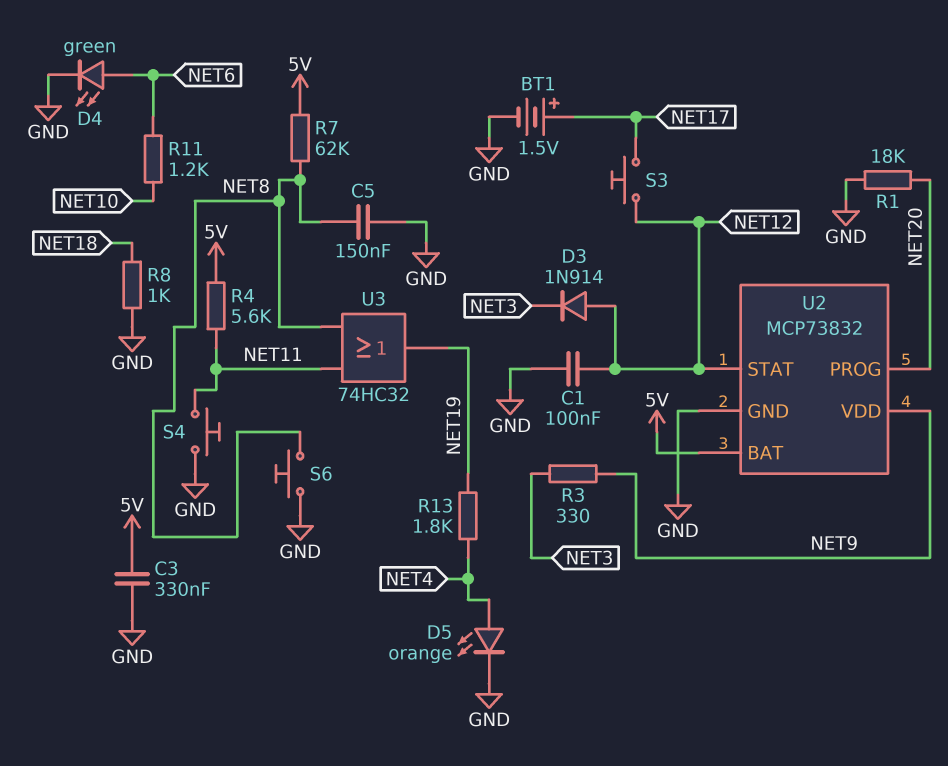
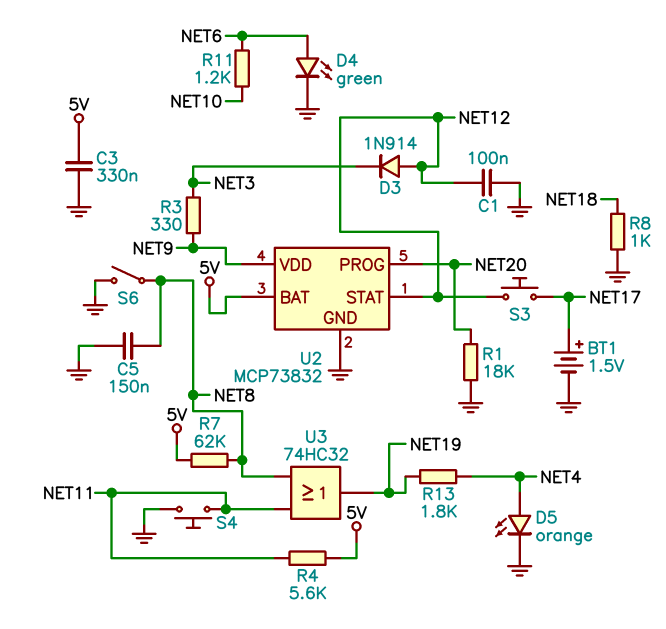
S6: button (GND, NET8) -> switch (GND, NET8)

